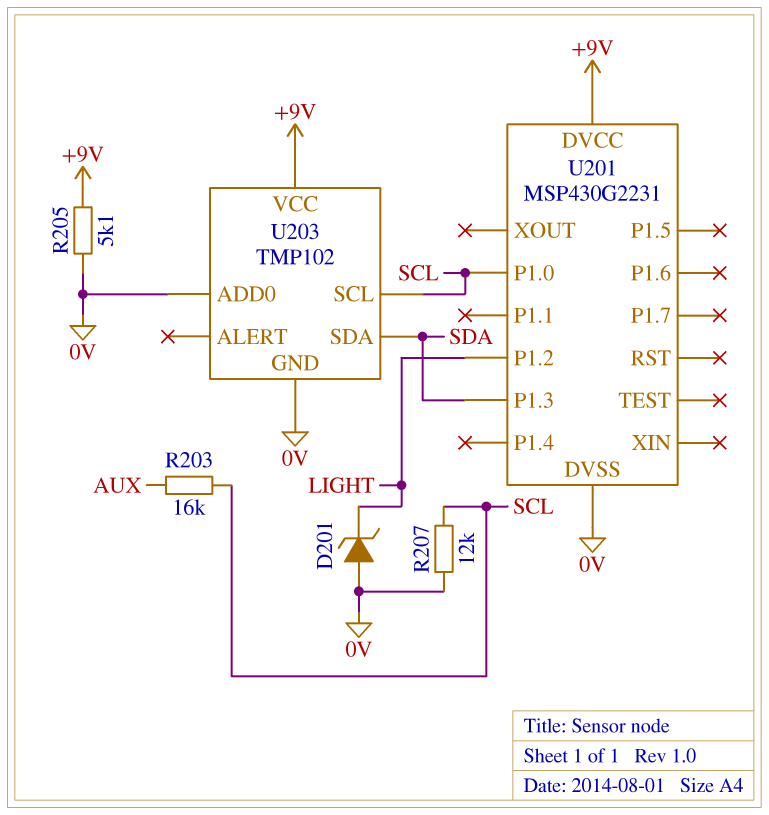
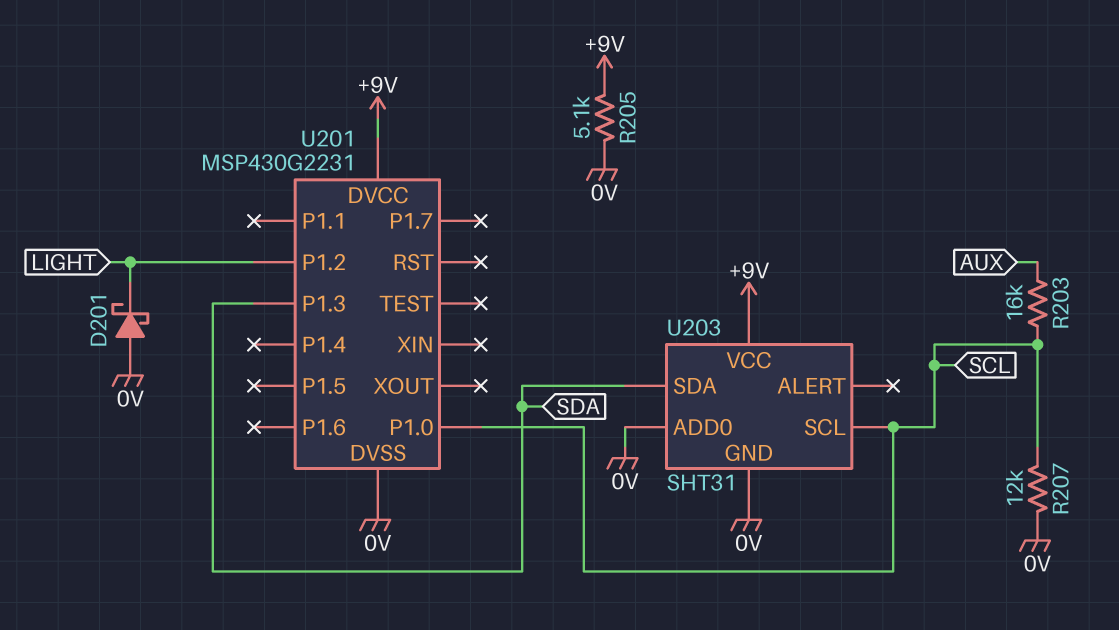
D201: zener (A 0V, K LIGHT) -> schottky (A 0V, K LIGHT)
U203: TMP102 -> SHT31

